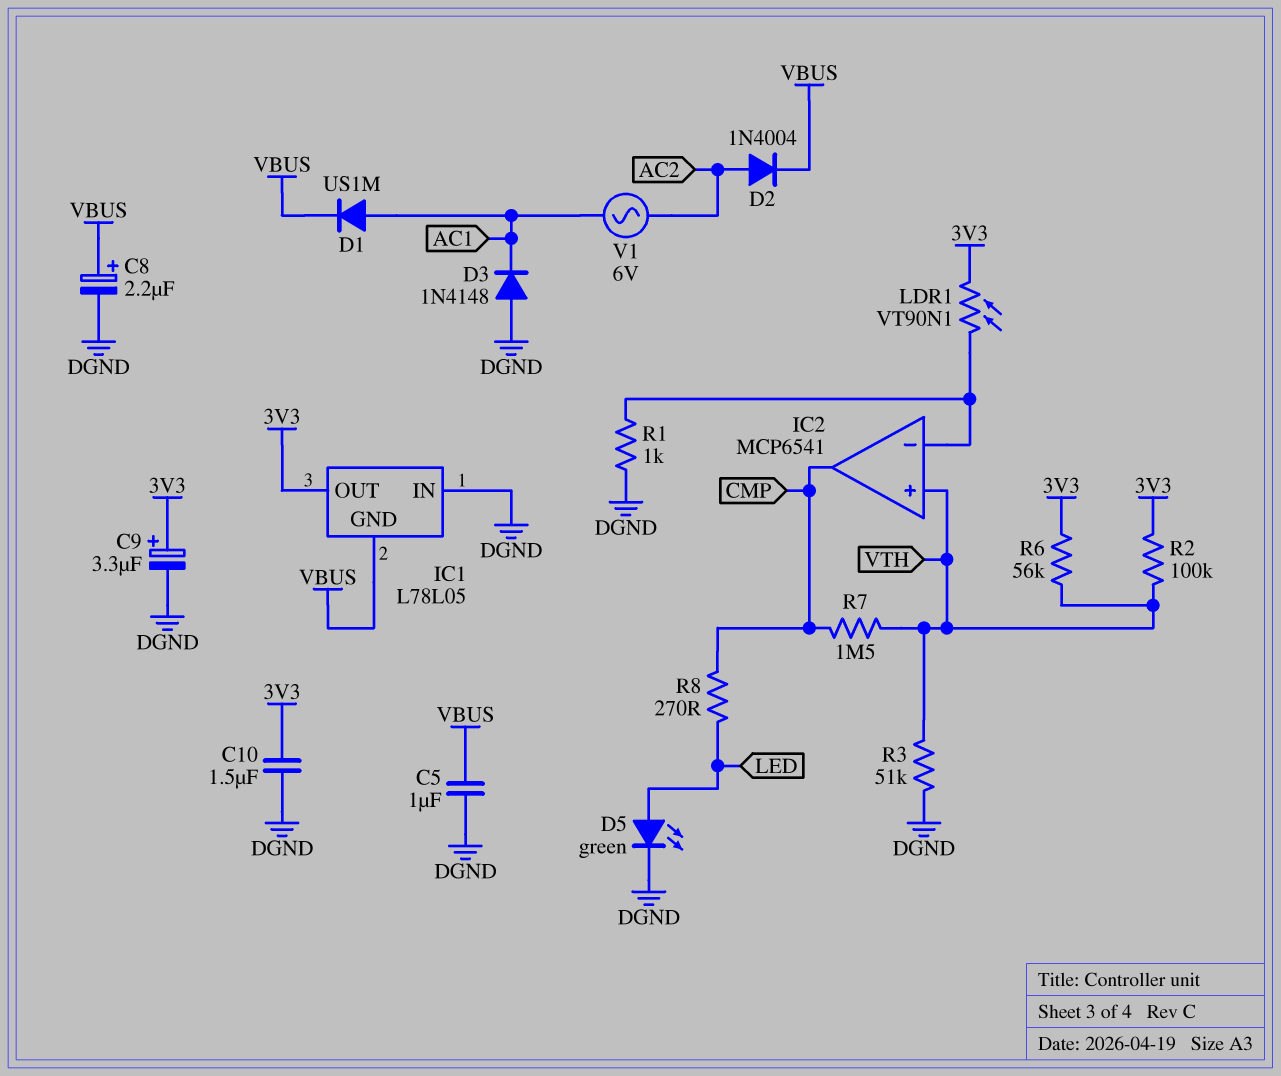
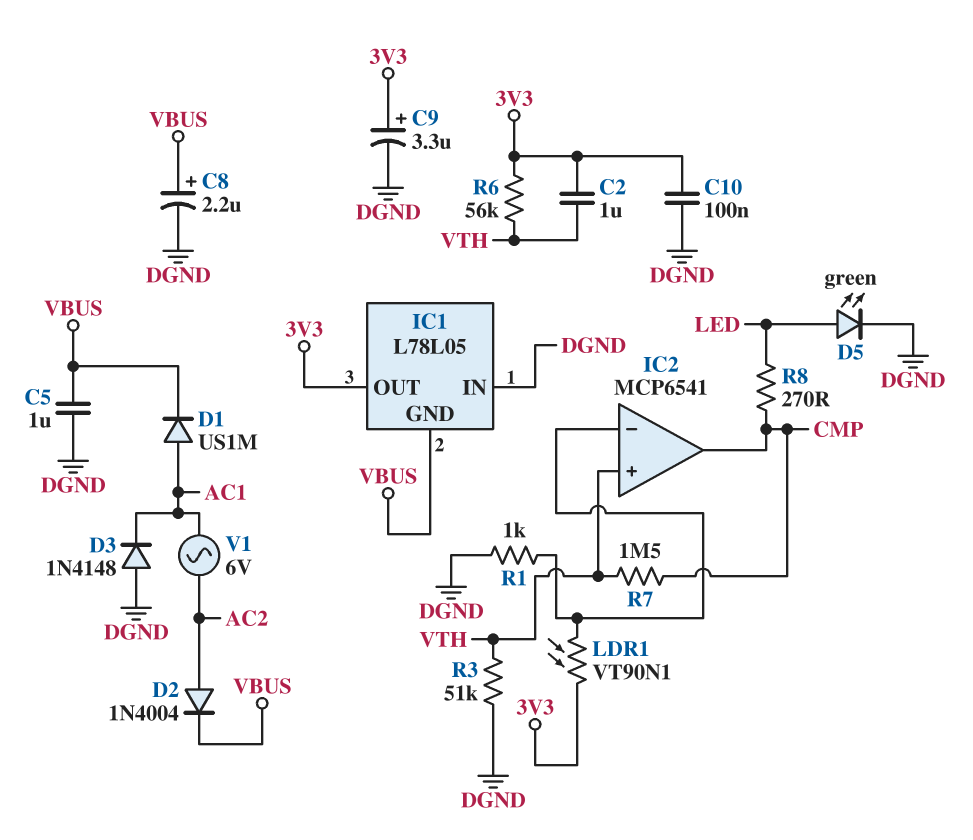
C2: none -> 1uF (3V3, VTH)
C10: 1.5uF (3V3, DGND) -> 100nF (3V3, DGND)
R2: 100k (3V3, VTH) -> none

